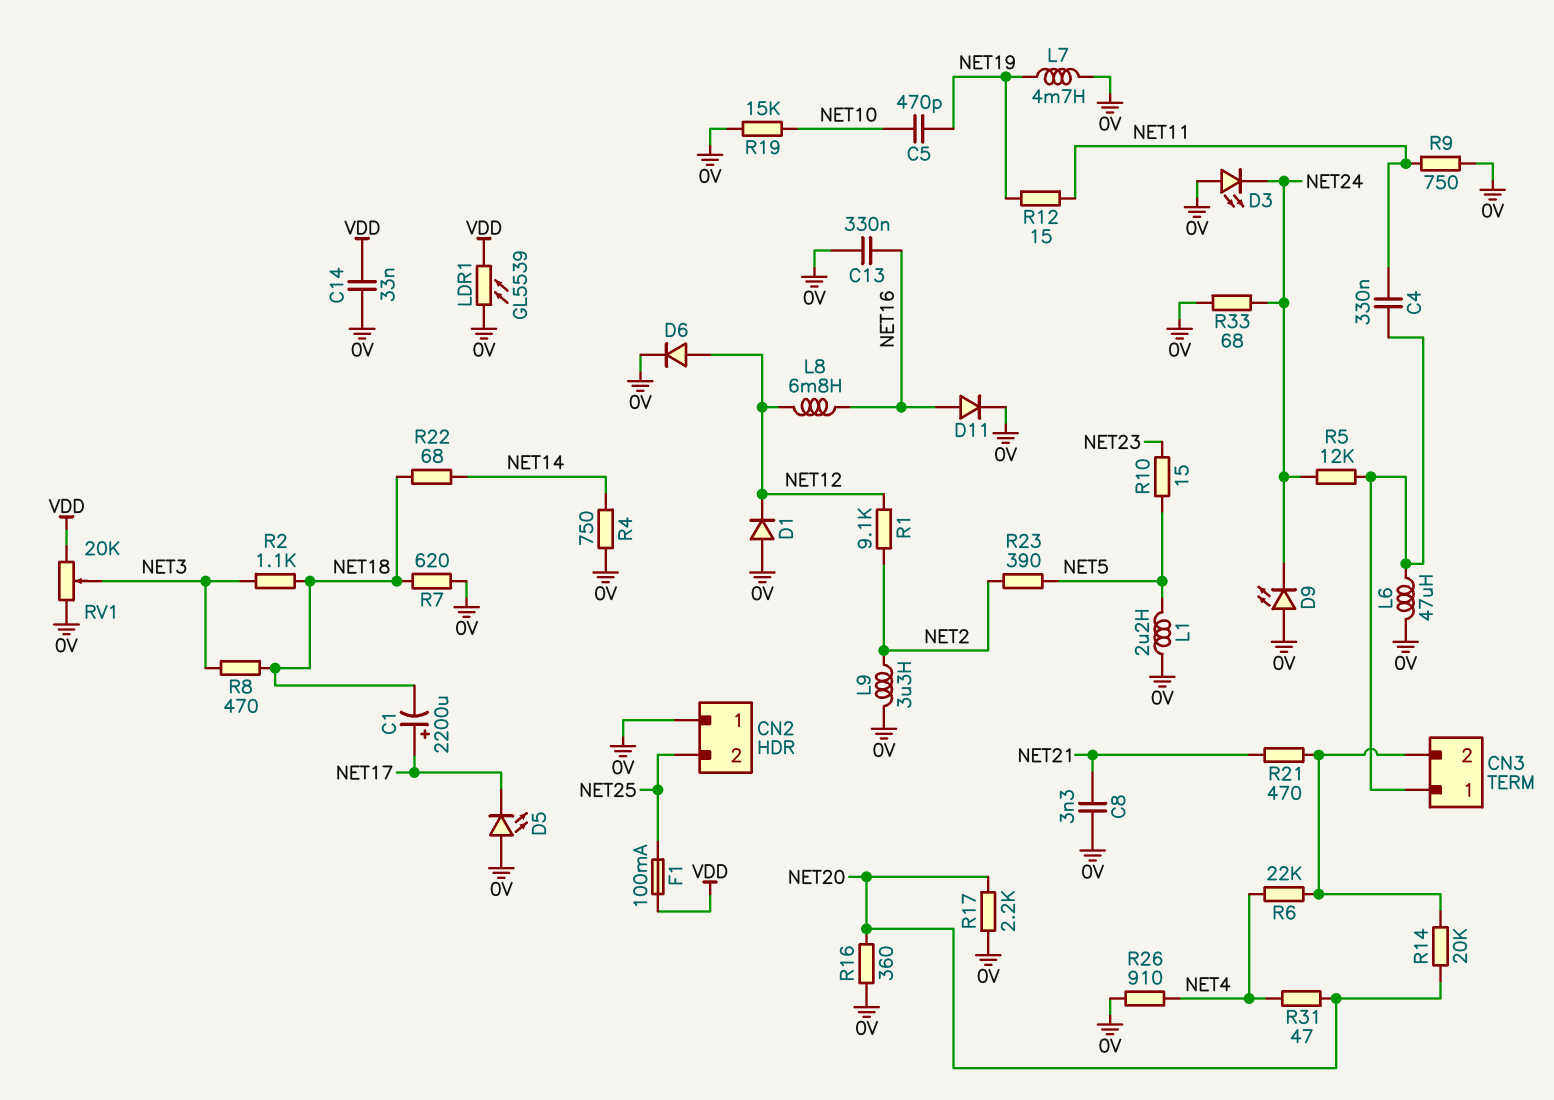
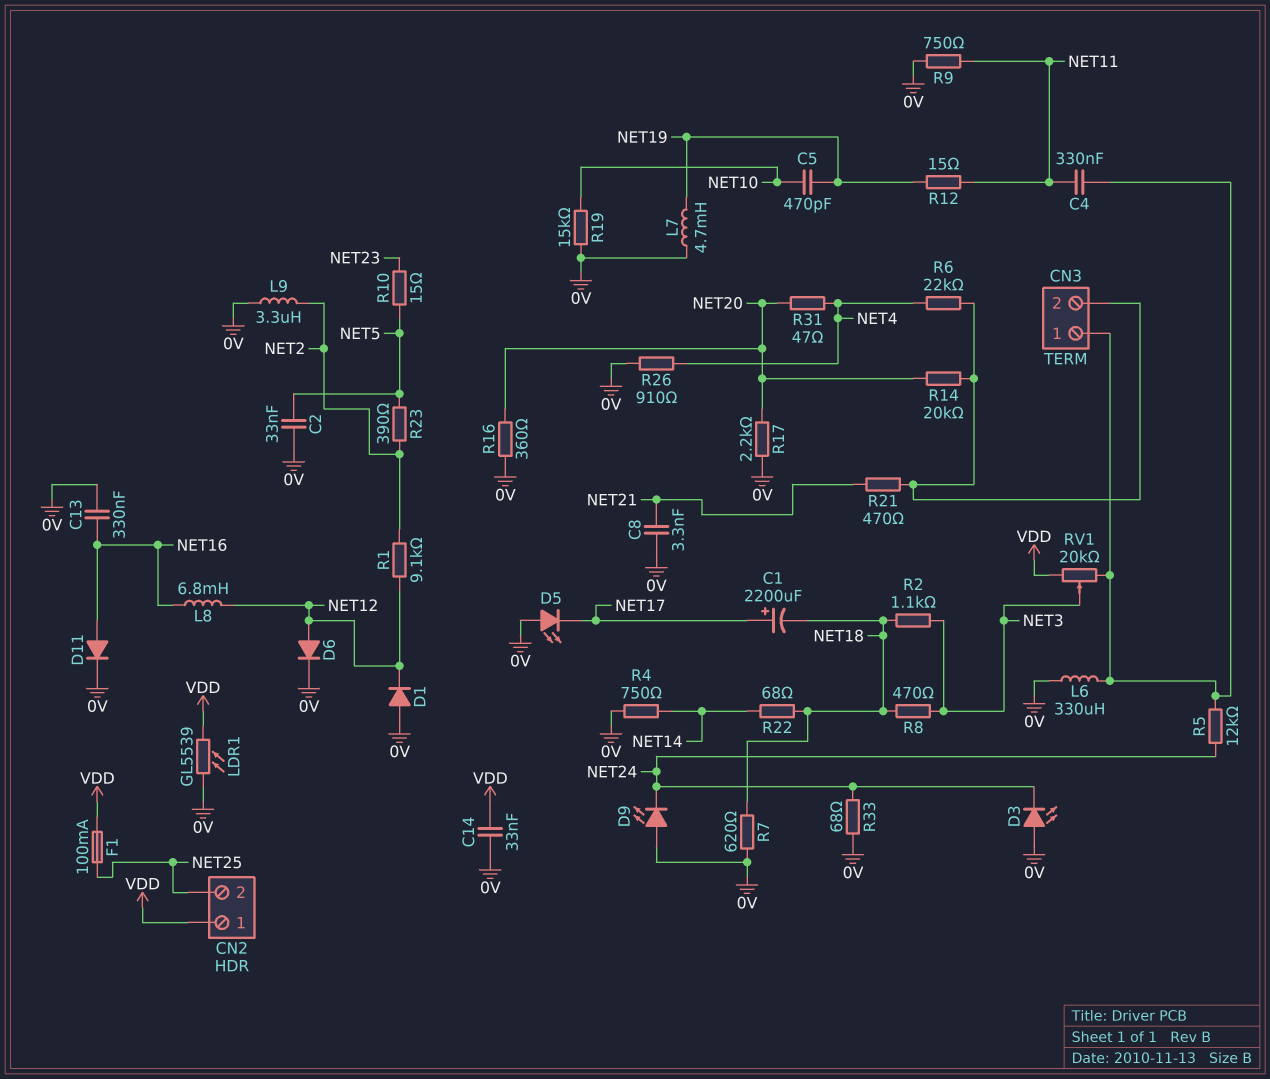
C2: none -> 33nF (0V, NET5)
CN2 pin 1: 0V -> VDD
L1: 2.2uH (0V, NET5) -> none
L6: 47uH (0V, CN3/1) -> 330uH (0V, CN3/1)
RV1: 20k (0V, VDD, wiper NET3) -> 20k (CN3/1, VDD, wiper NET3)

